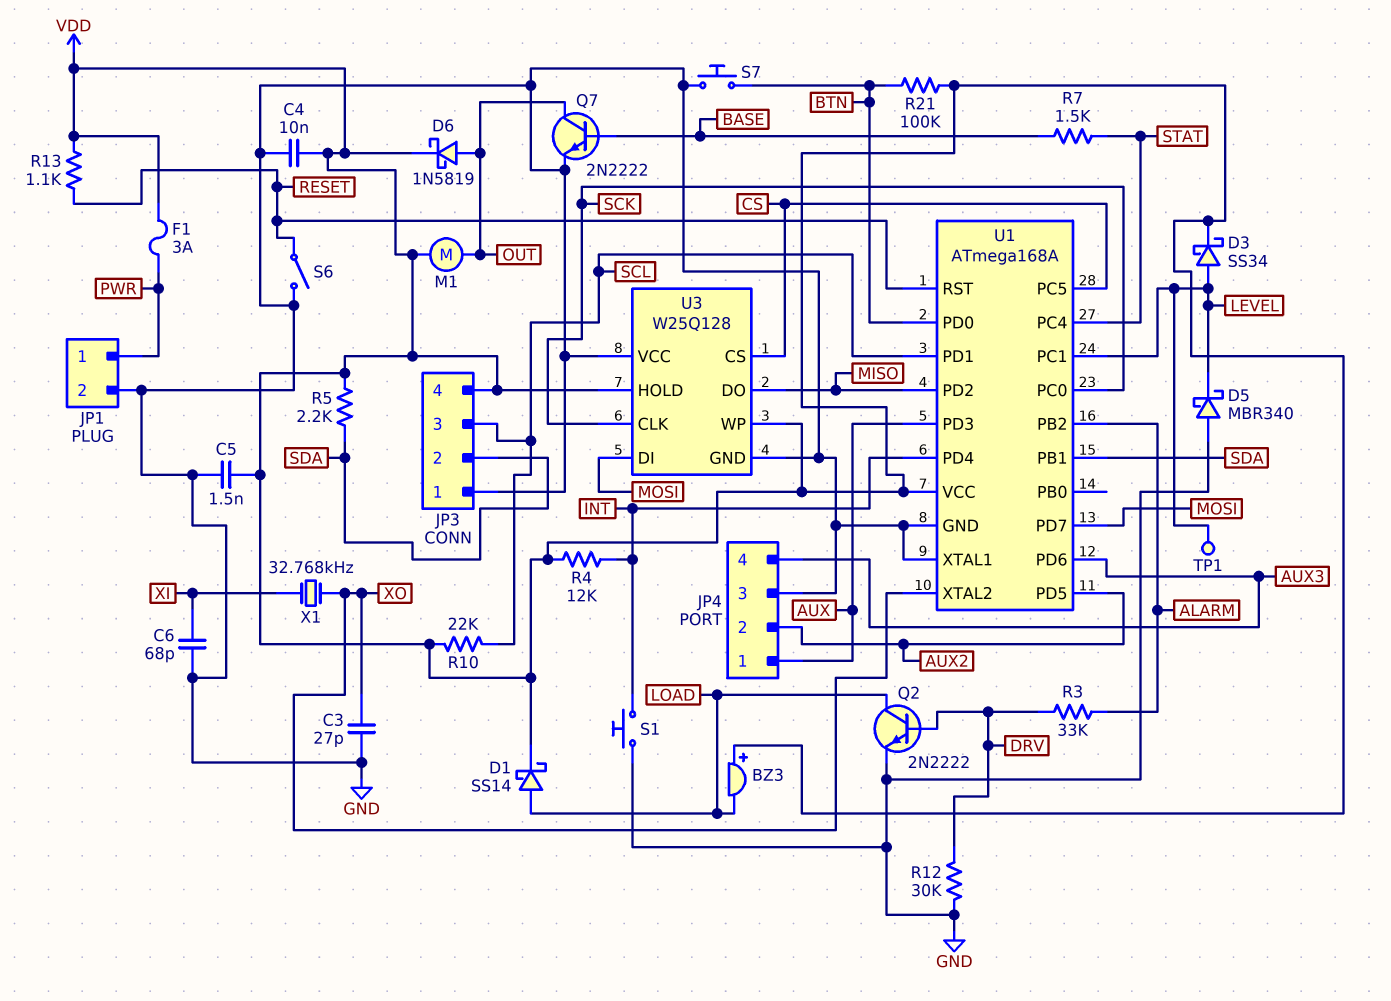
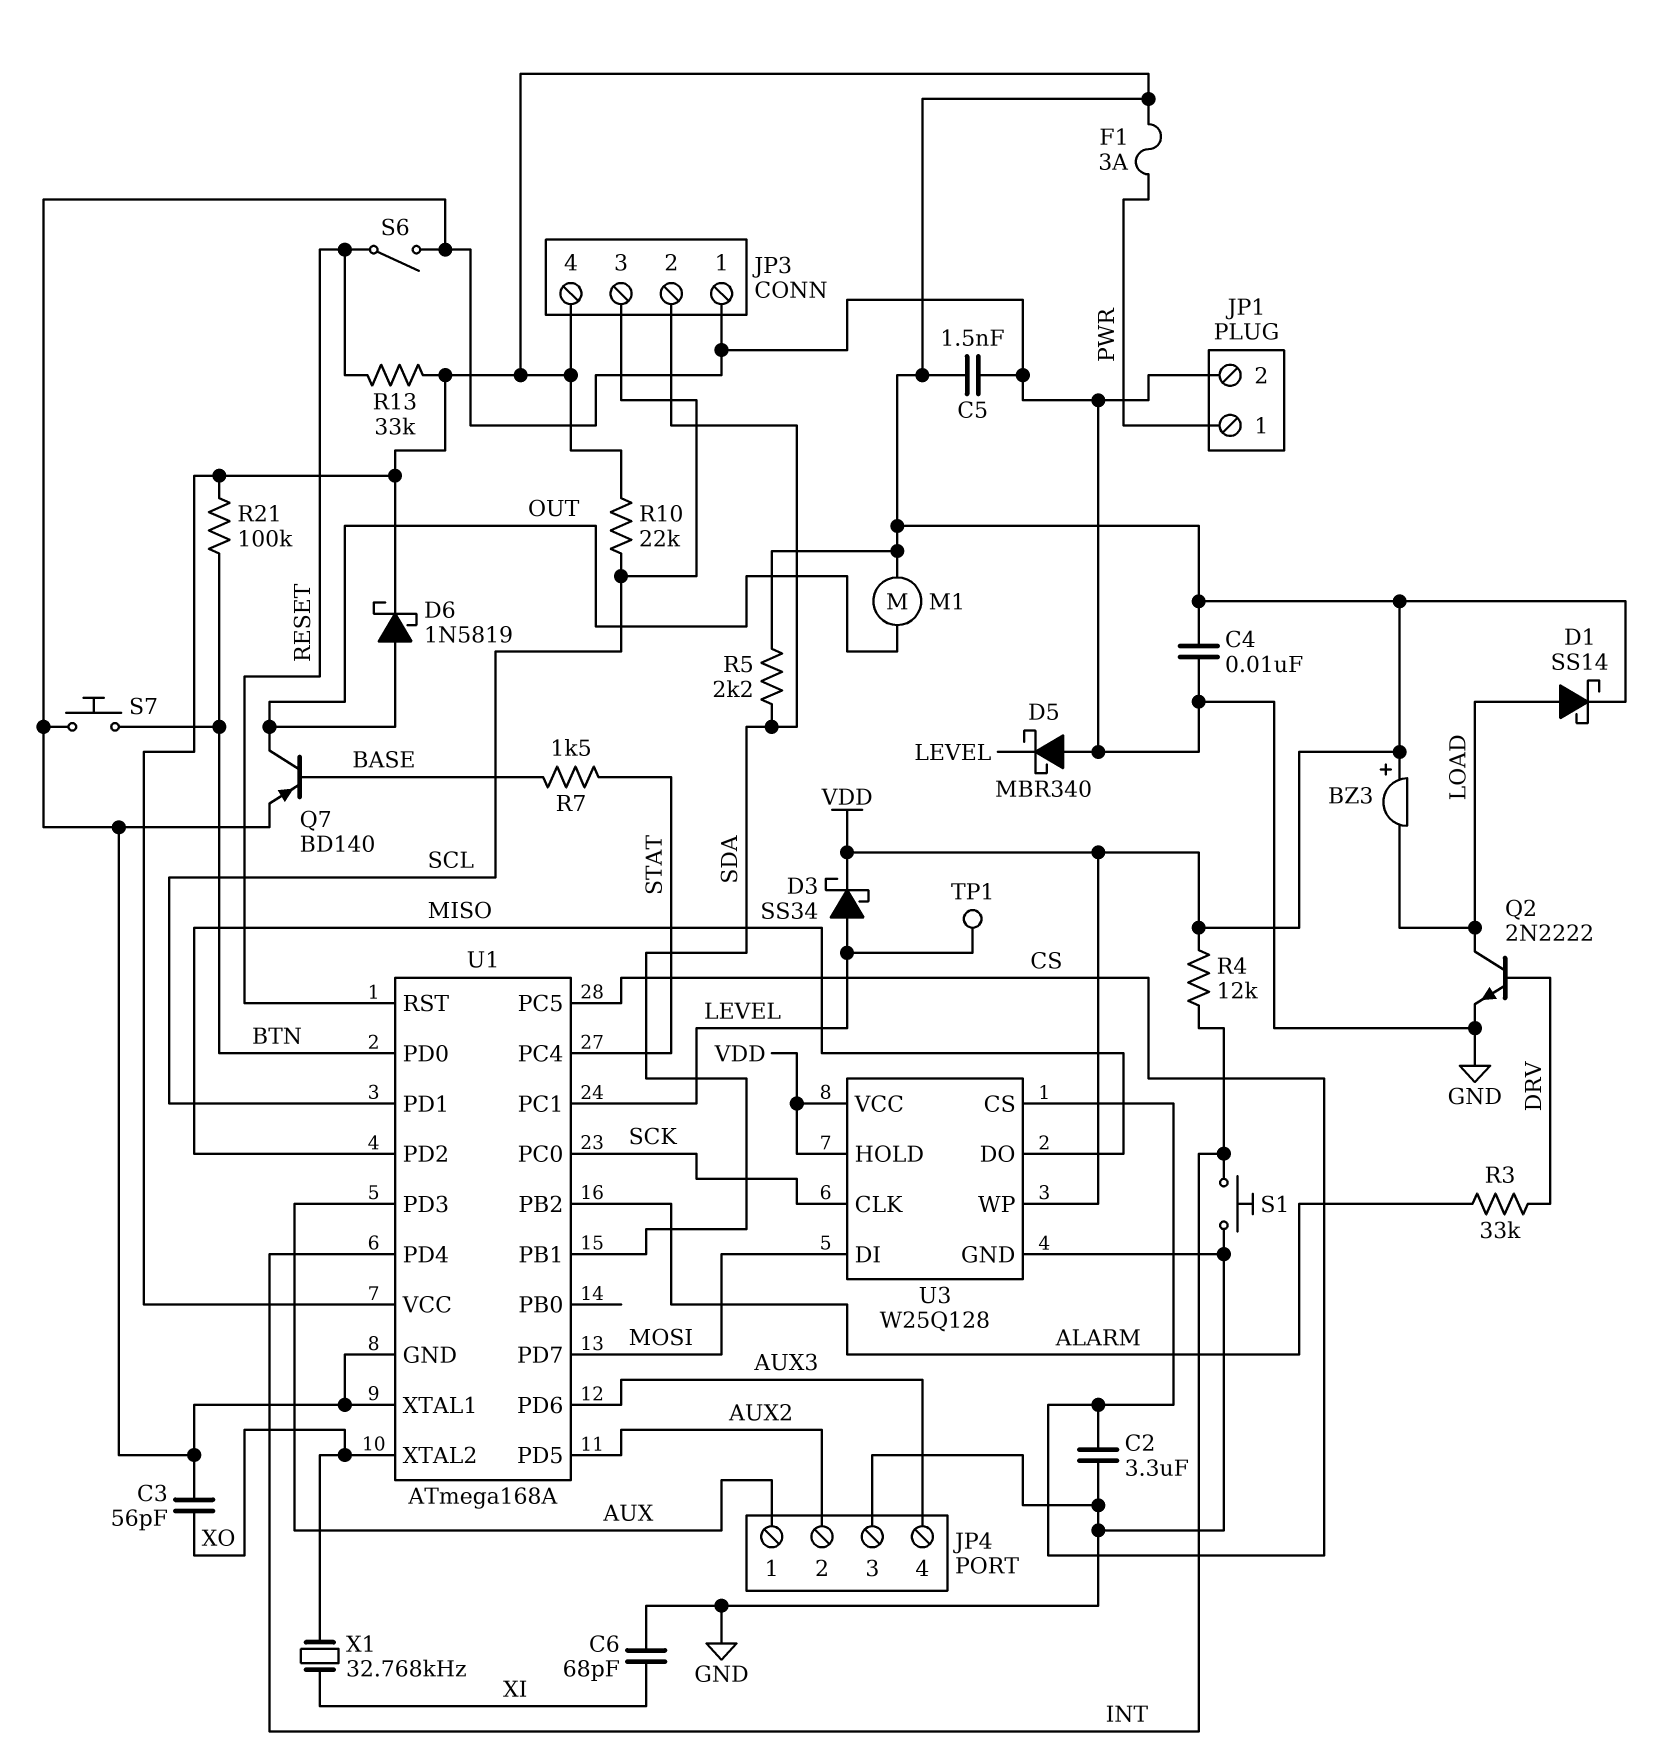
C2: none -> 3.3uF (CS, GND)
C3: 27pF (GND, XO) -> 56pF (GND, XO)
Q7: NPN 2N2222 (B BASE, C OUT, E GND) -> PNP BD140 (B BASE, C OUT, E GND)
R12: 30k (DRV, GND) -> none
R13: 1.1k (RESET, VDD) -> 33k (RESET, VDD)
U3 pin VCC: GND -> VDD

